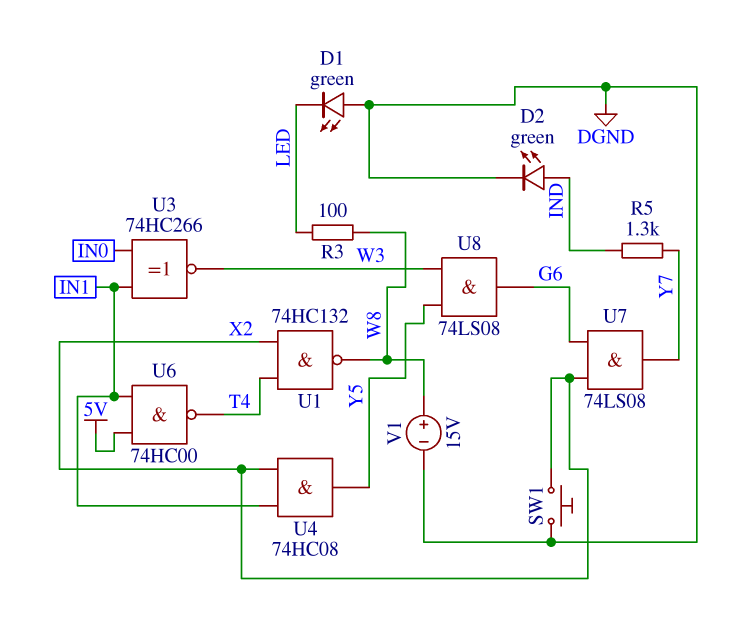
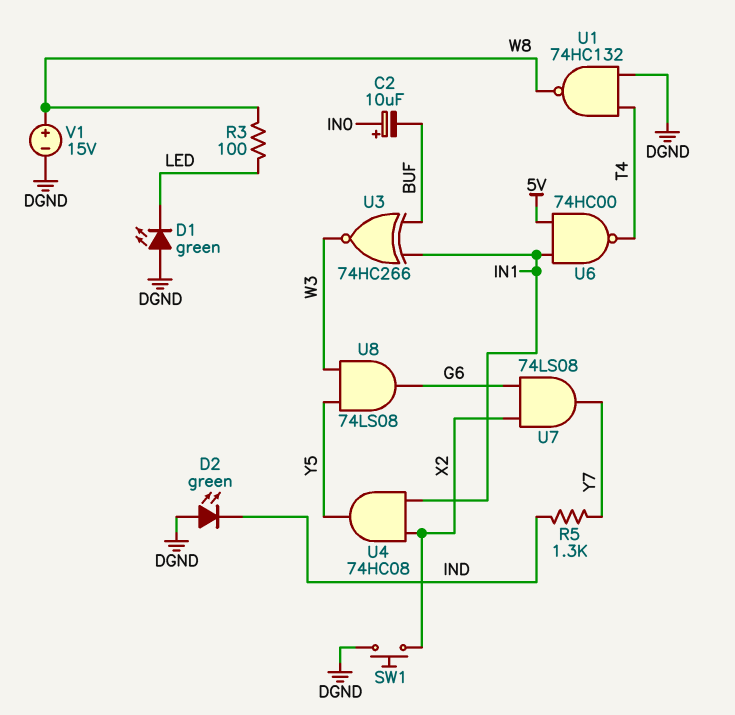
C2: none -> 10uF (plus IN0, minus BUF)
D2: LED green (A IND, K DGND) -> LED green (A DGND, K IND)
U1: NAND 74HC132 (in T4, in X2, out W8) -> NAND 74HC132 (in DGND, in T4, out W8)
U3: XNOR 74HC266 (in IN0, in IN1, out W3) -> XNOR 74HC266 (in BUF, in IN1, out W3)

